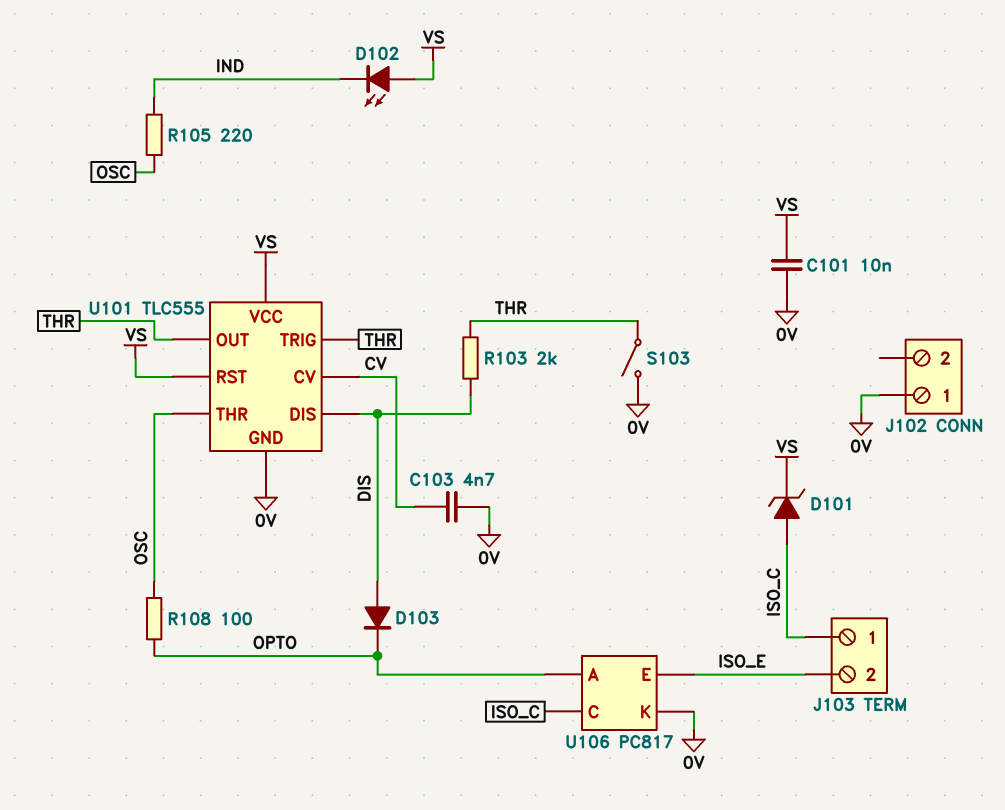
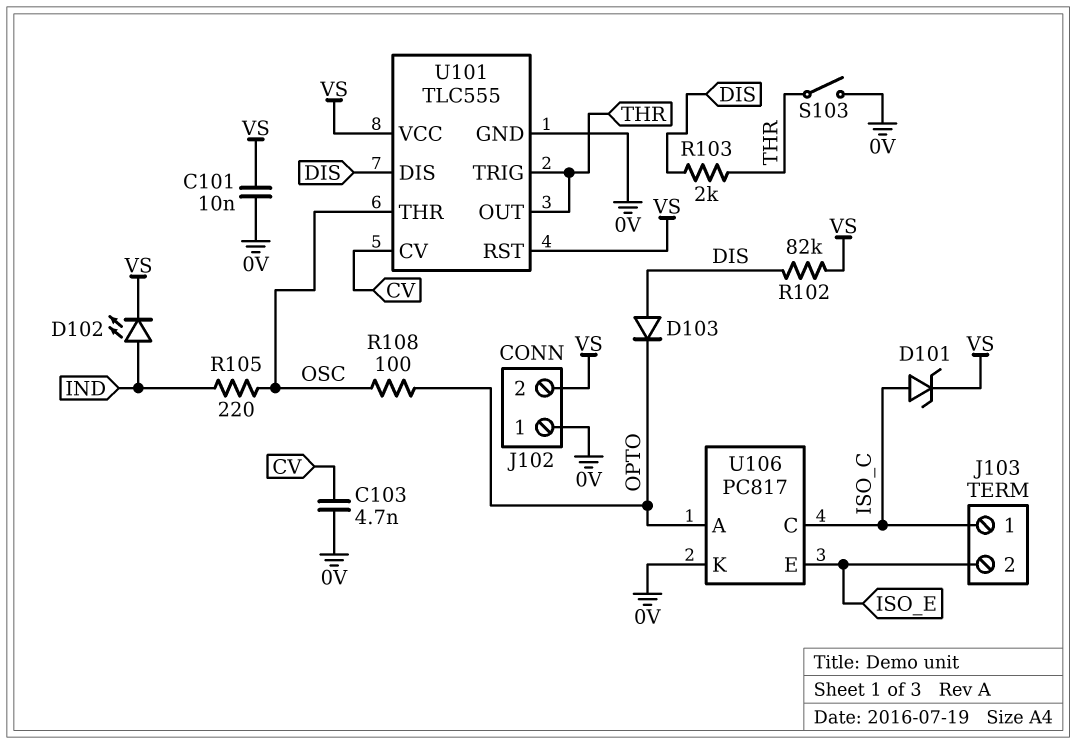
D102: LED (A VS, K IND) -> LED (A IND, K VS)
J102 pin 2: none -> VS
R102: none -> 82k (DIS, VS)

